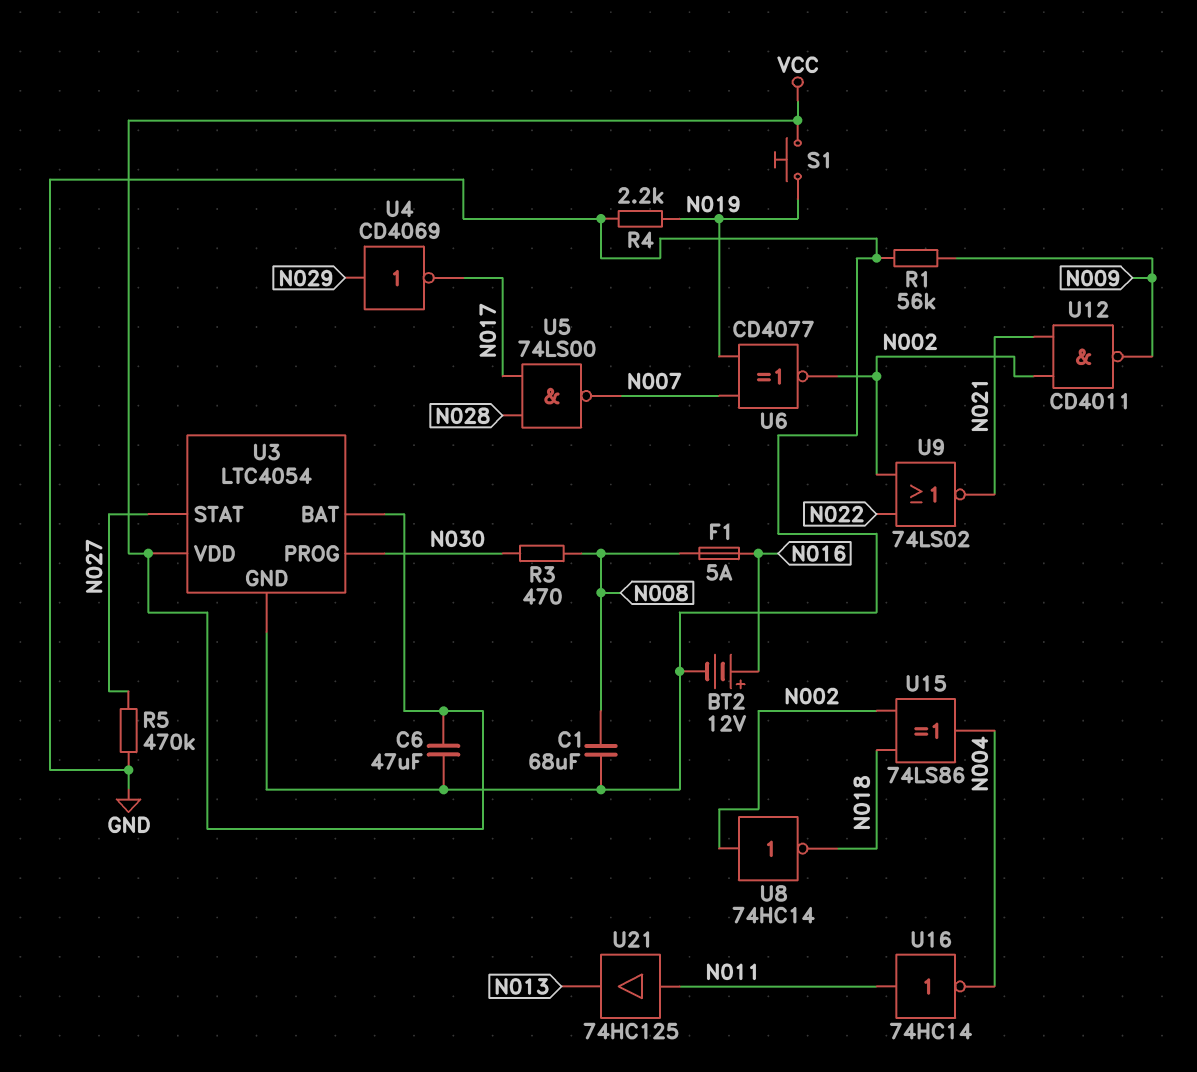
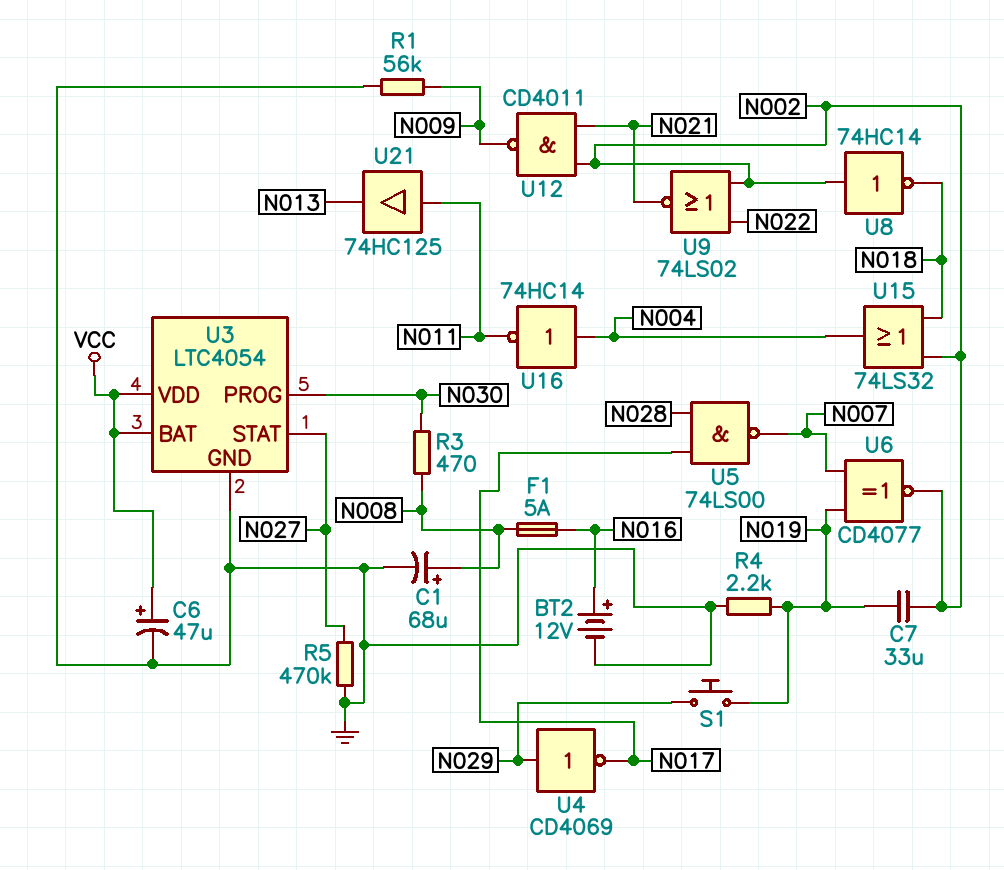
C1: 68uF (GND, N008) -> 68uF (plus N008, minus GND)
C6: 47uF (GND, VCC) -> 47uF (plus VCC, minus GND)
C7: none -> 33uF (N002, N019)
S1: button (N019, VCC) -> button (N019, N029)
U15: XOR 74LS86 (in N002, in N018, out N004) -> OR 74LS32 (in N002, in N018, out N004)
U16: NOT 74HC14 (in N011, out N004) -> NOT 74HC14 (in N004, out N011)

